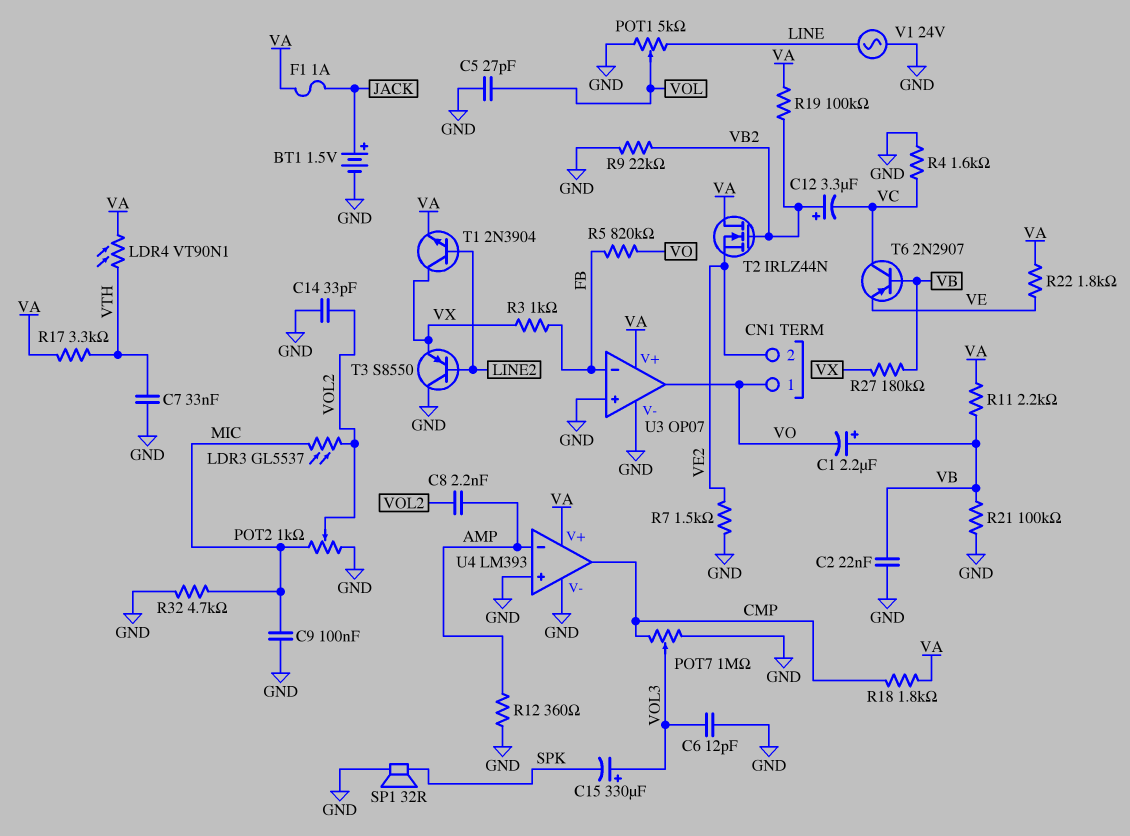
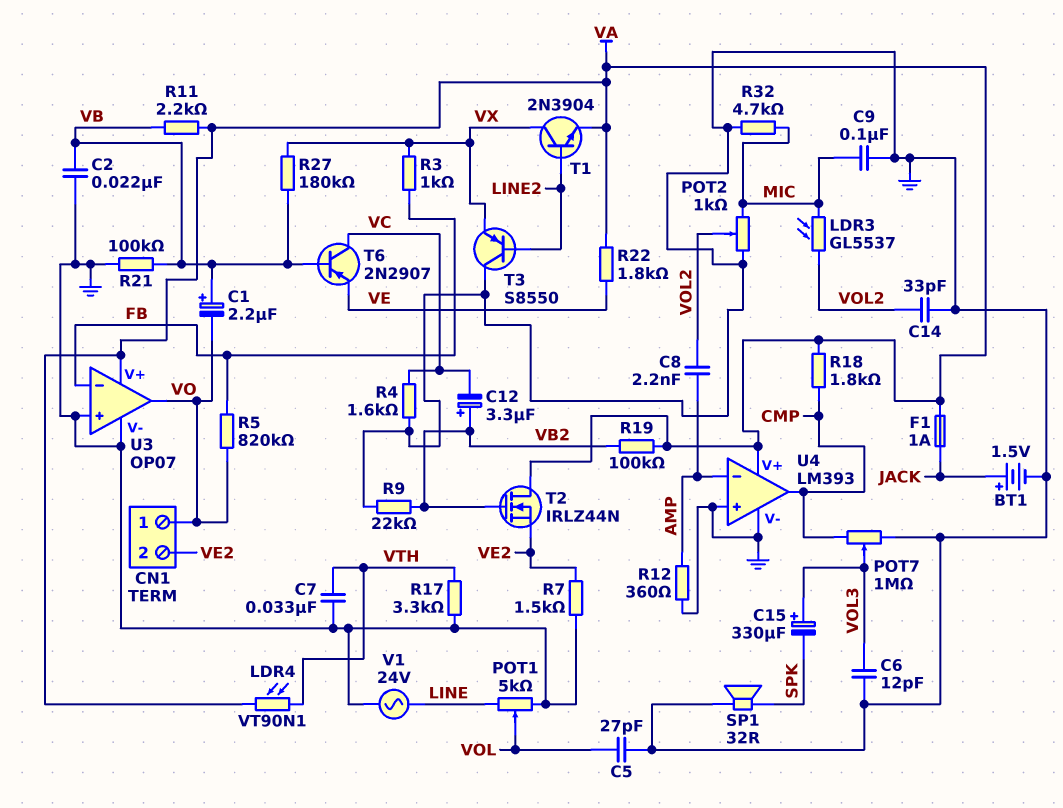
R17: 3.3k (VA, VTH) -> 3.3k (GND, VTH)

